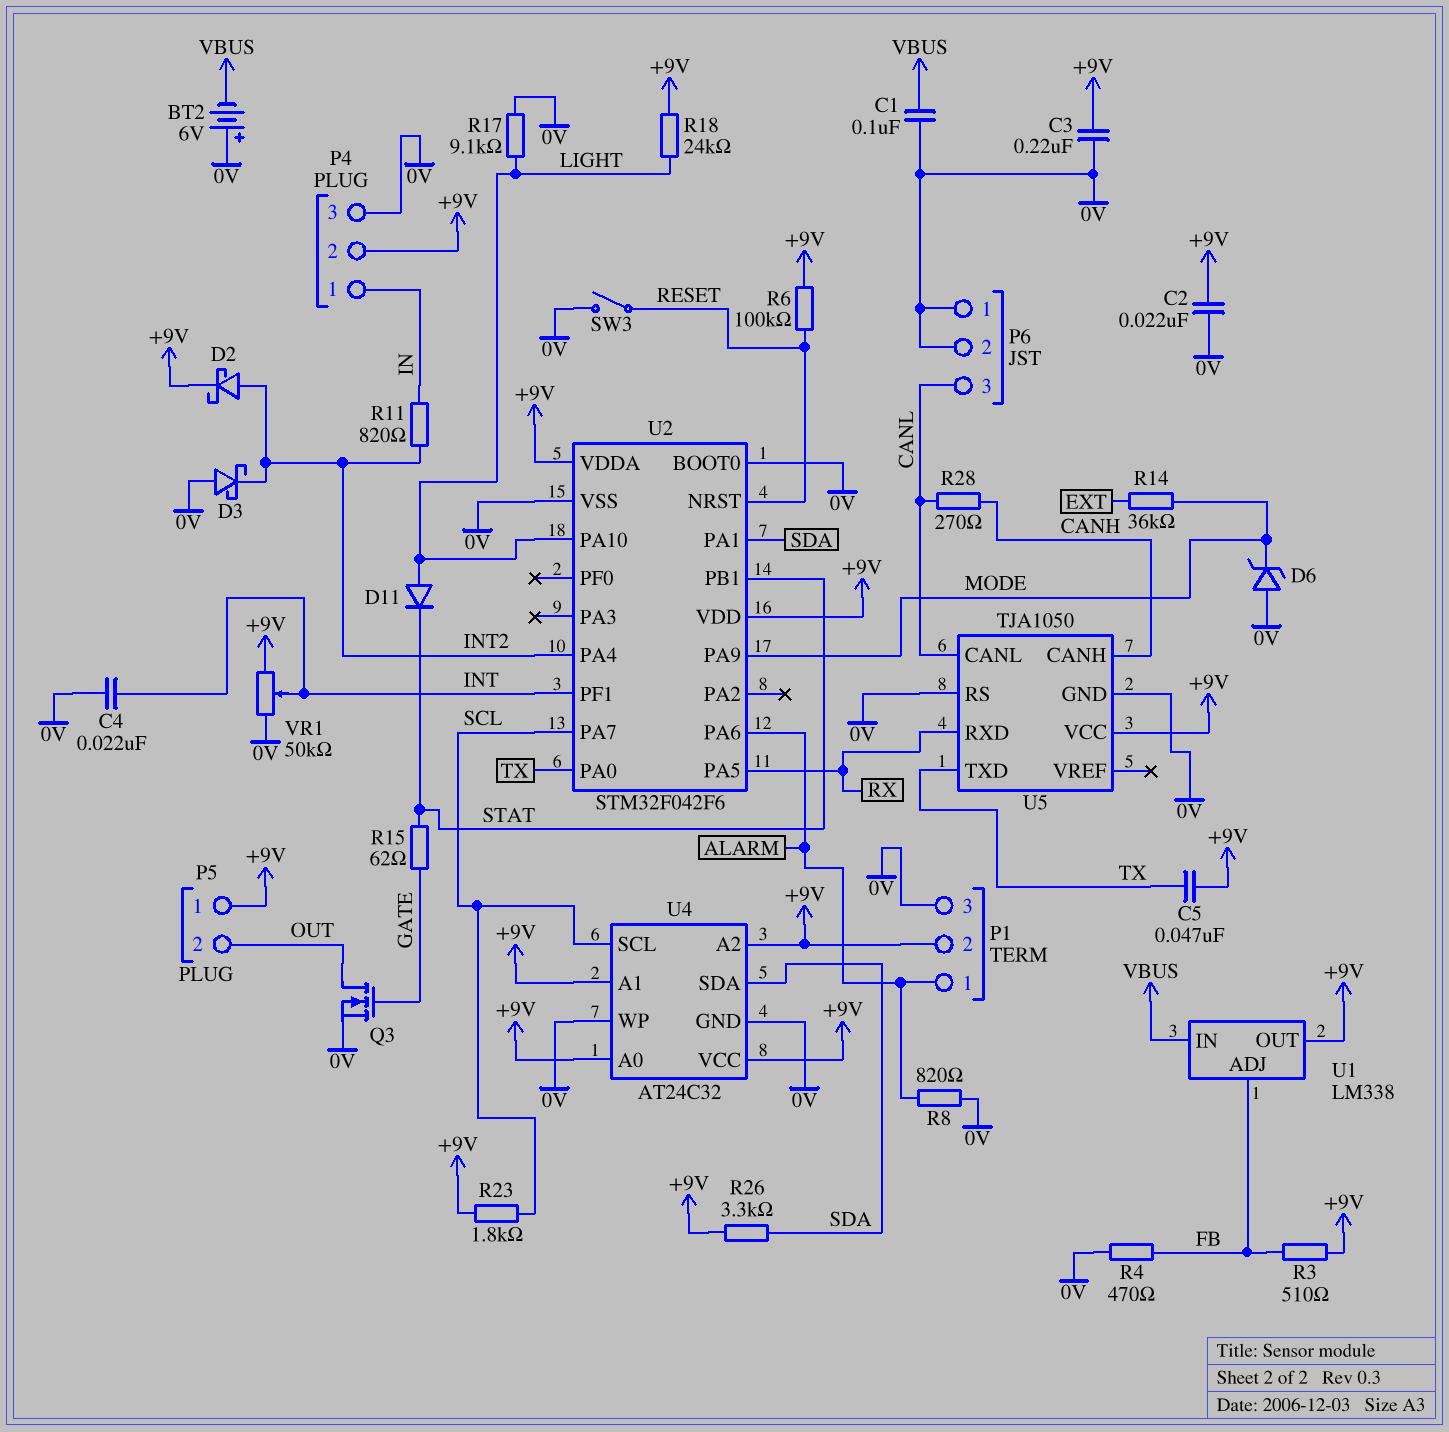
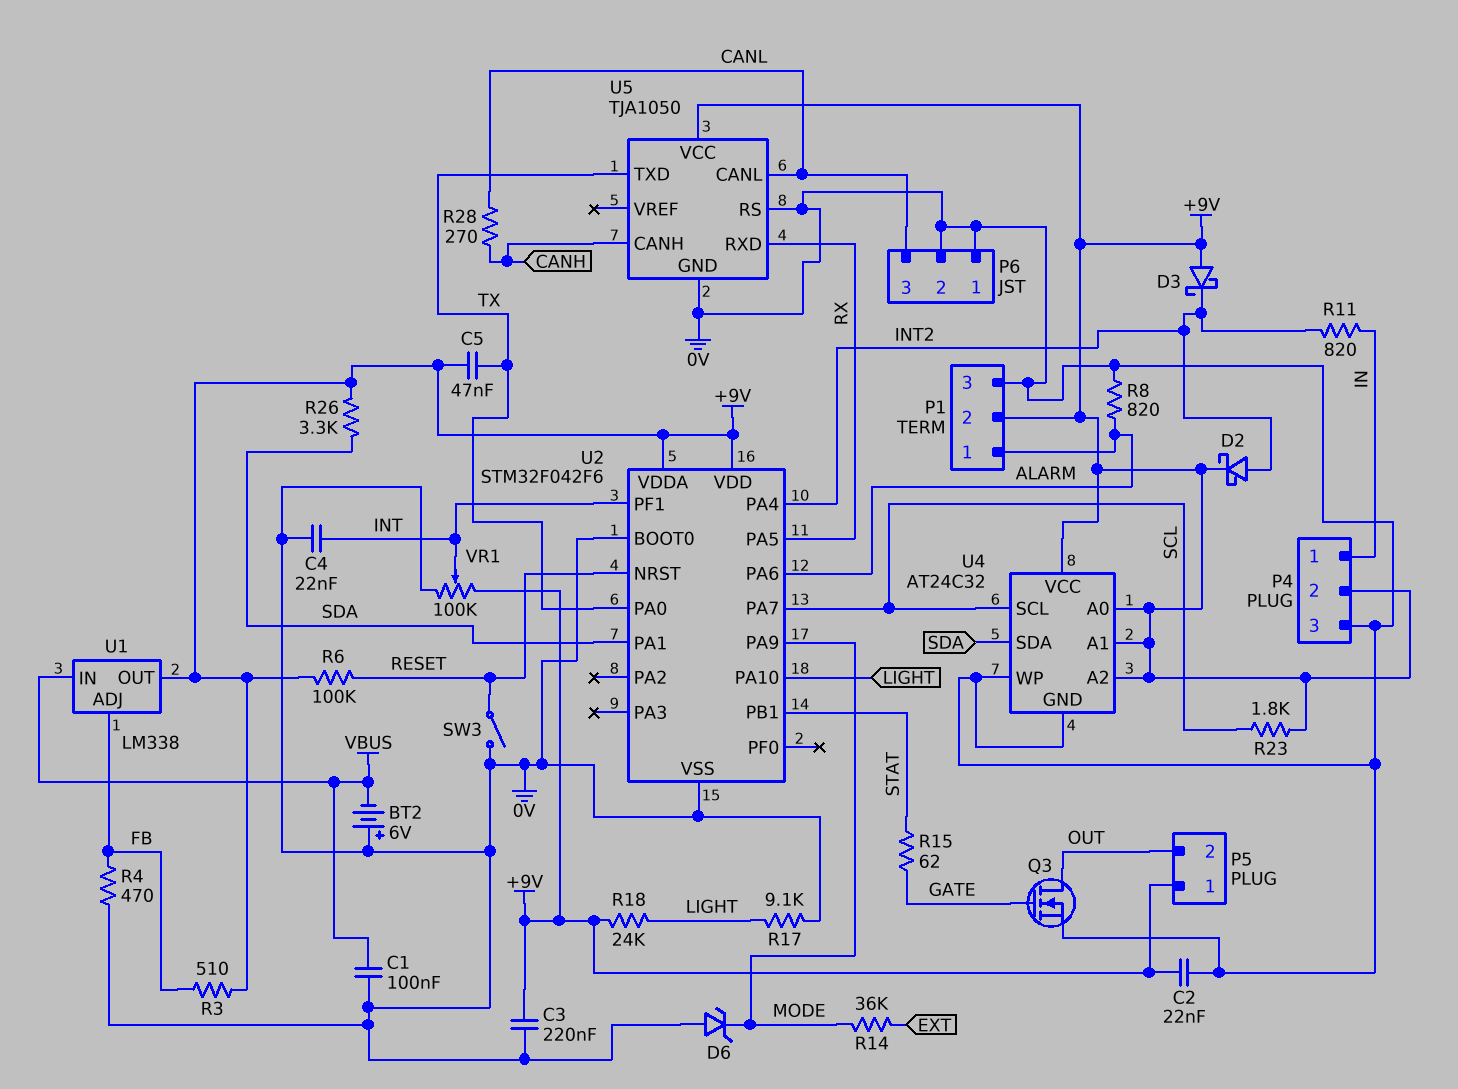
D3: schottky (A 0V, K INT2) -> schottky (A +9V, K INT2)
D11: diode (A LIGHT, K STAT) -> none
VR1: 50k (+9V, 0V, wiper INT) -> 100k (+9V, 0V, wiper INT)

